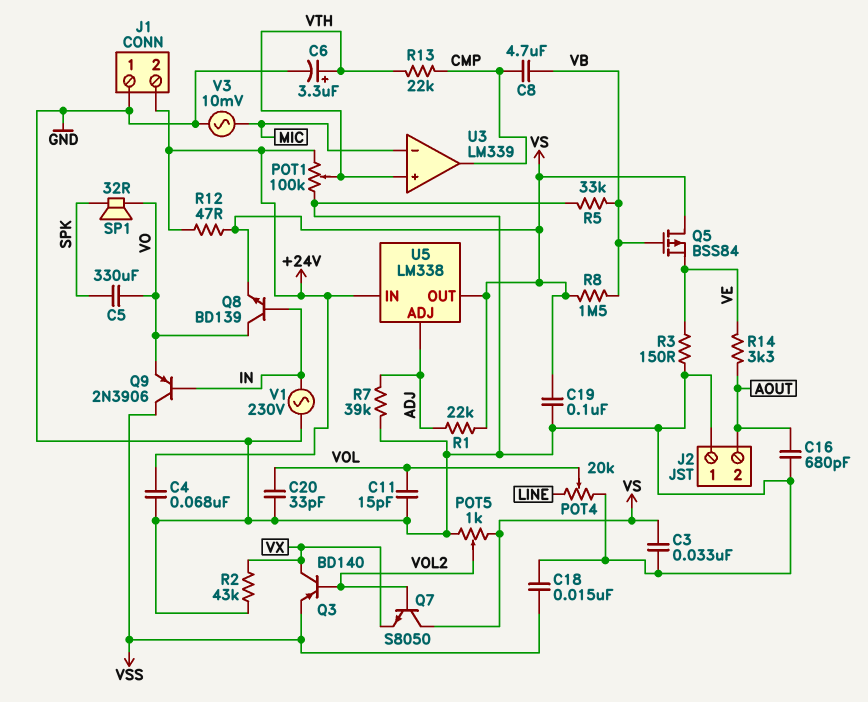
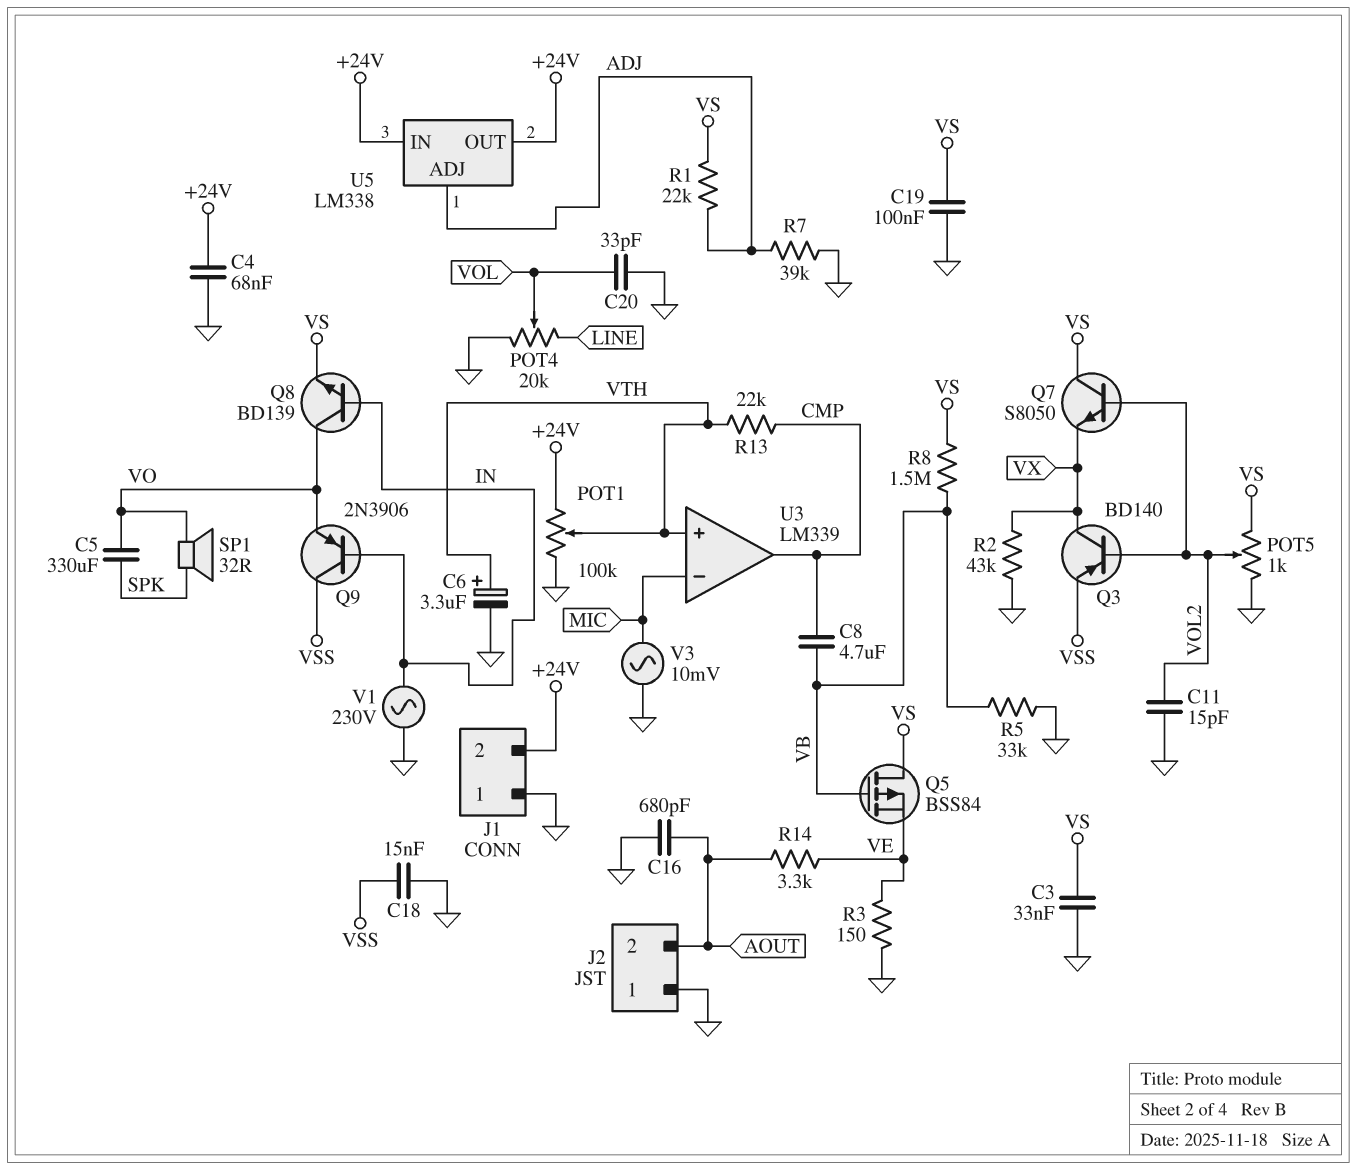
C11: 15pF (GND, VOL) -> 15pF (GND, VOL2)
R12: 47 (+24V, VS) -> none
U5 pin OUT: VS -> +24V

